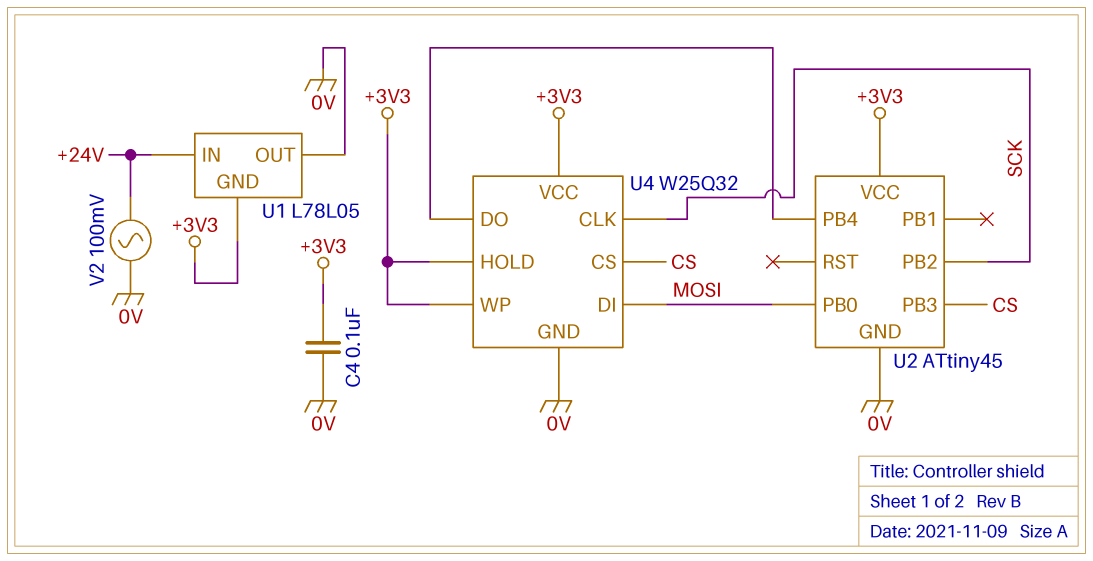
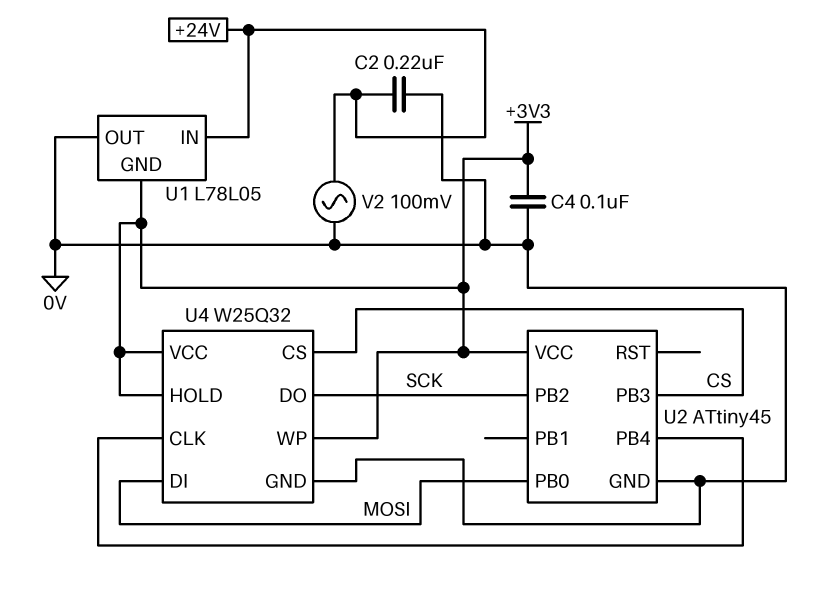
C2: none -> 220nF (+24V, 0V)
U4 pin CLK: SCK -> U2/PB4
U4 pin DO: U2/PB4 -> SCK

